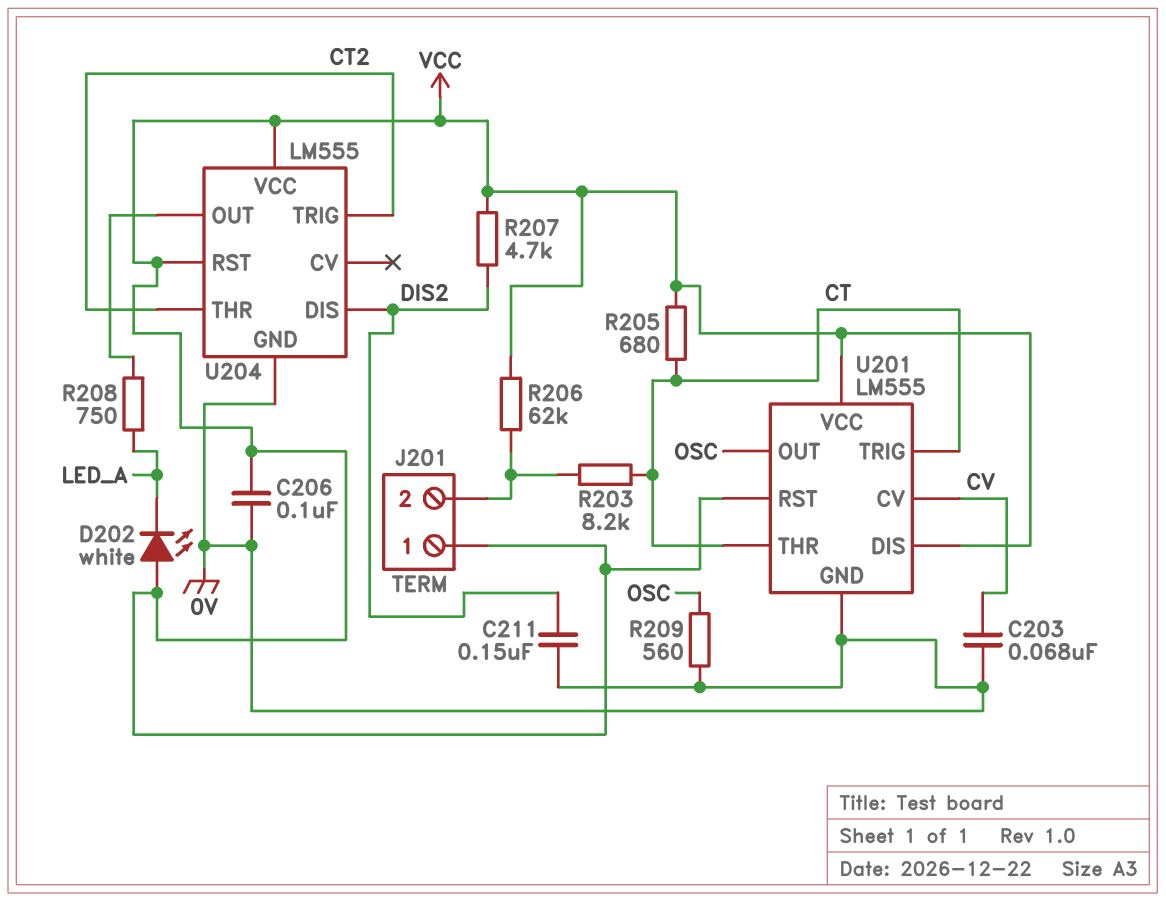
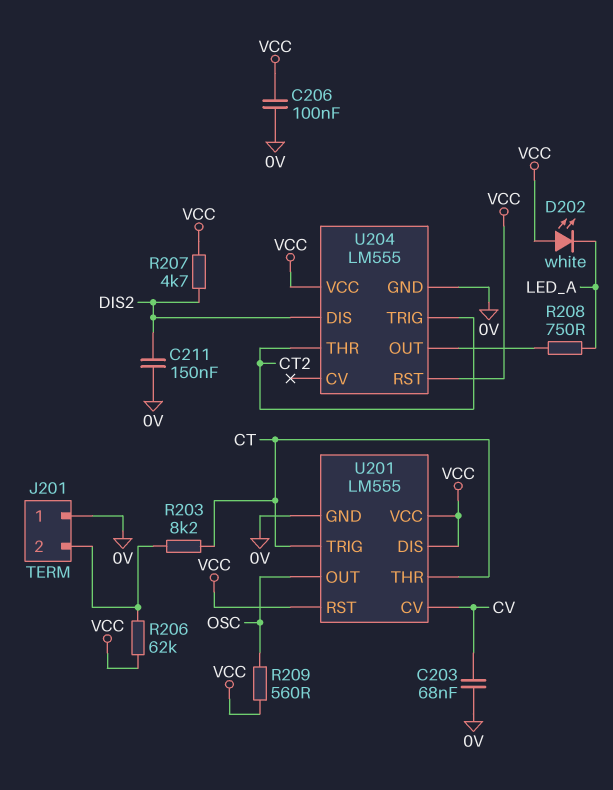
J201 pin 1: VCC -> 0V
R205: 680 (CT, VCC) -> none
R209: 560 (0V, OSC) -> 560 (OSC, VCC)

